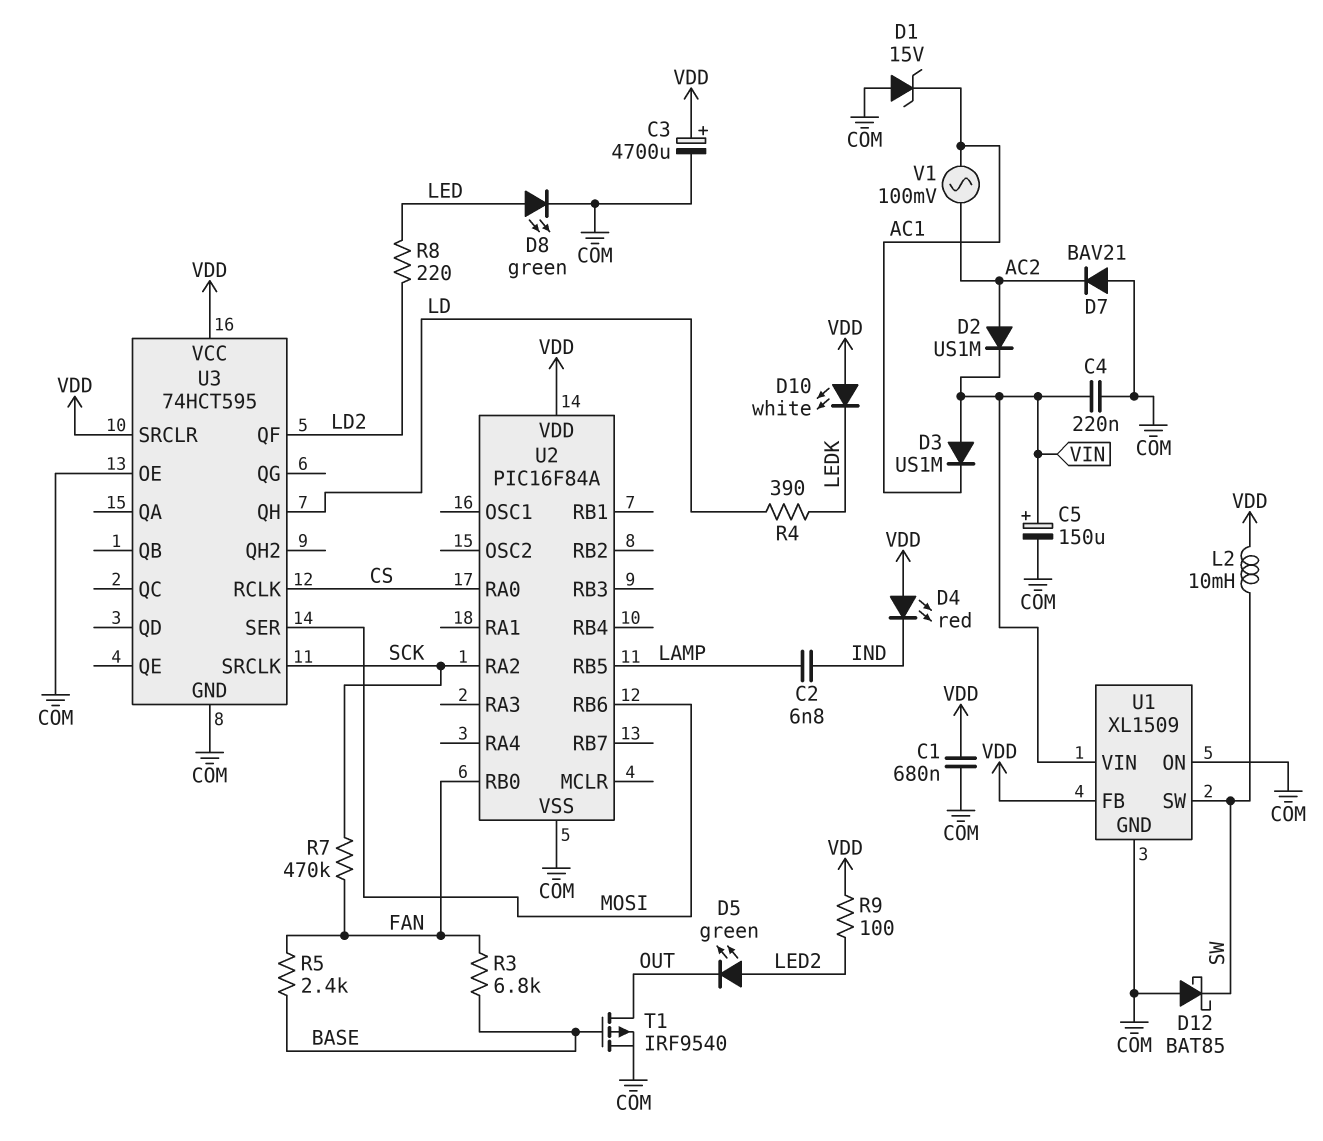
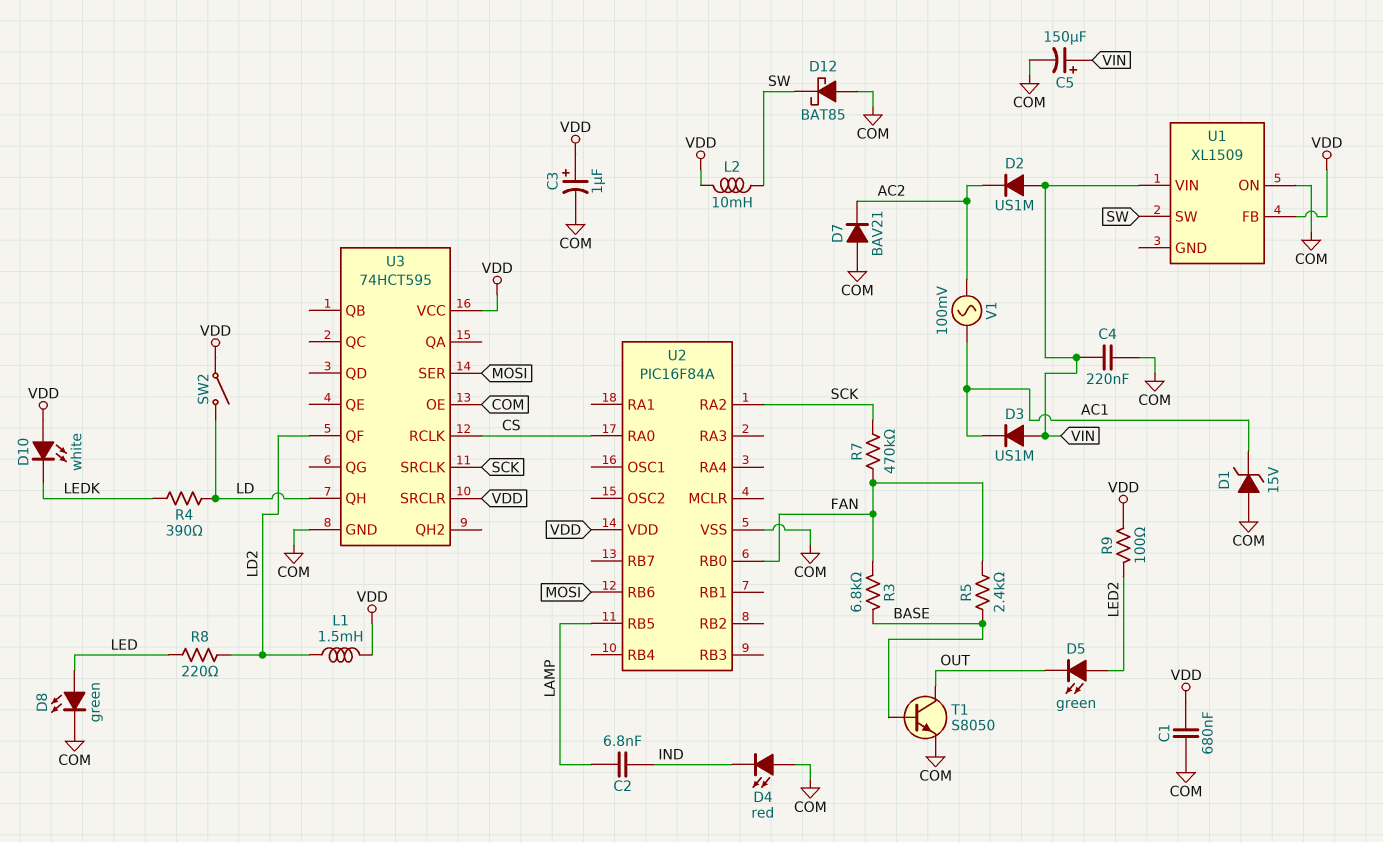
C3: 4700uF (plus VDD, minus COM) -> 1uF (plus VDD, minus COM)
D2: diode US1M (A AC2, K VIN) -> diode US1M (A VIN, K AC2)
D4: LED red (A VDD, K IND) -> LED red (A COM, K IND)
L1: none -> 1.5mH (LD2, VDD)
SW2: none -> switch (LD, VDD)
T1: PMOS IRF9540 (G BASE, D OUT, S COM) -> NPN S8050 (B BASE, C OUT, E COM)
U1 pin GND: COM -> none

